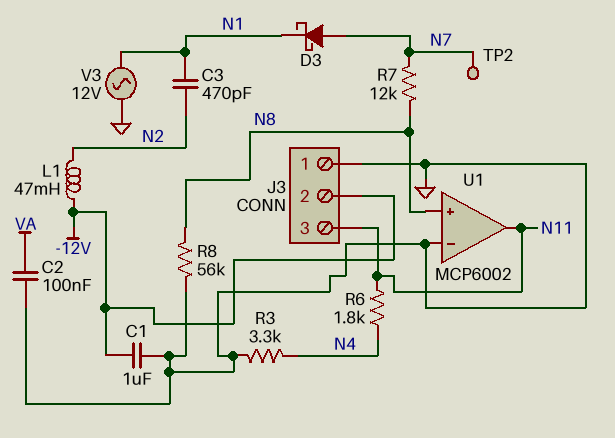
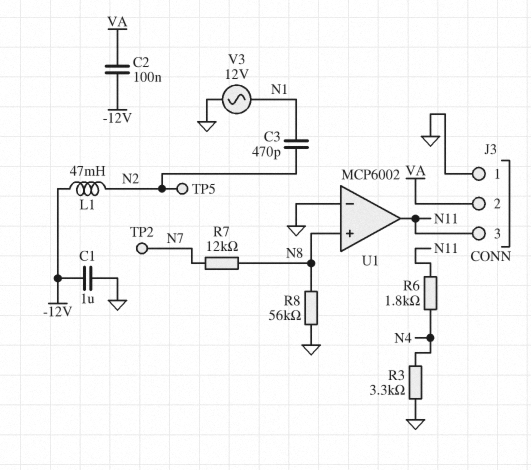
C2: 100nF (GND, VA) -> 100nF (-12V, VA)
D3: schottky (A N7, K N1) -> none
J3 pin 2: -12V -> VA
TP5: none -> test point (N2)

